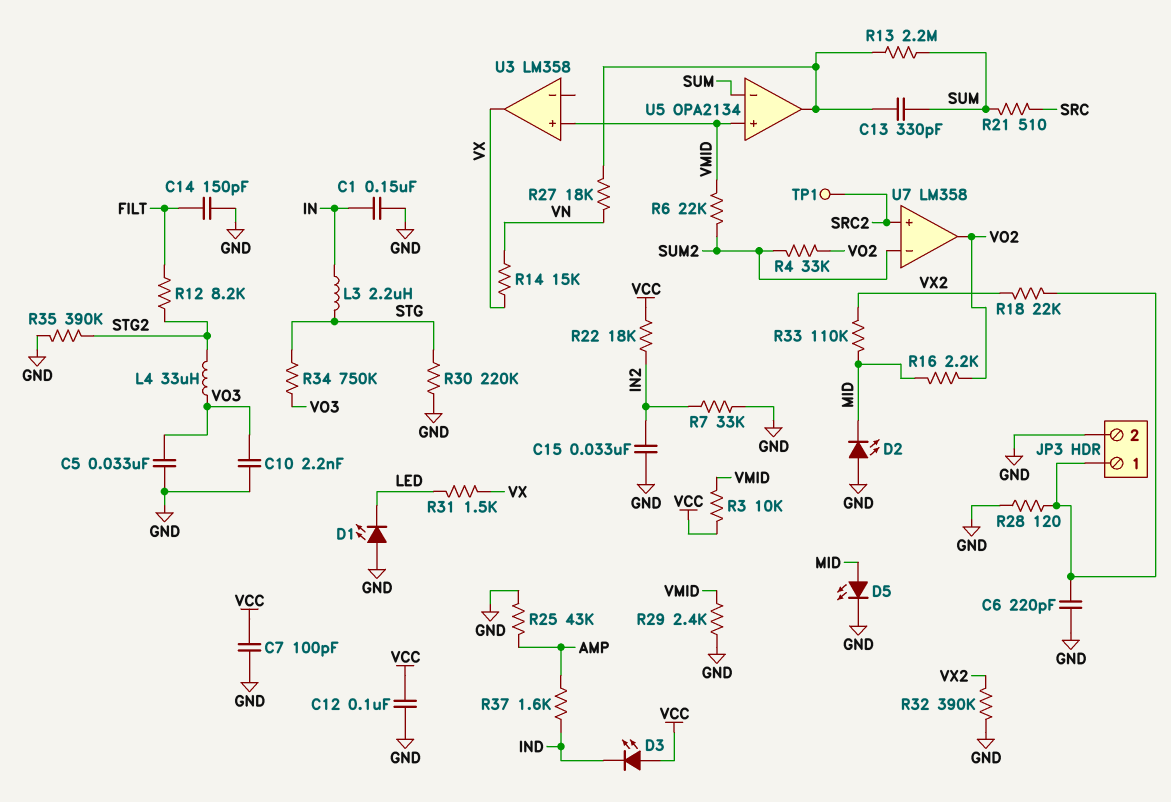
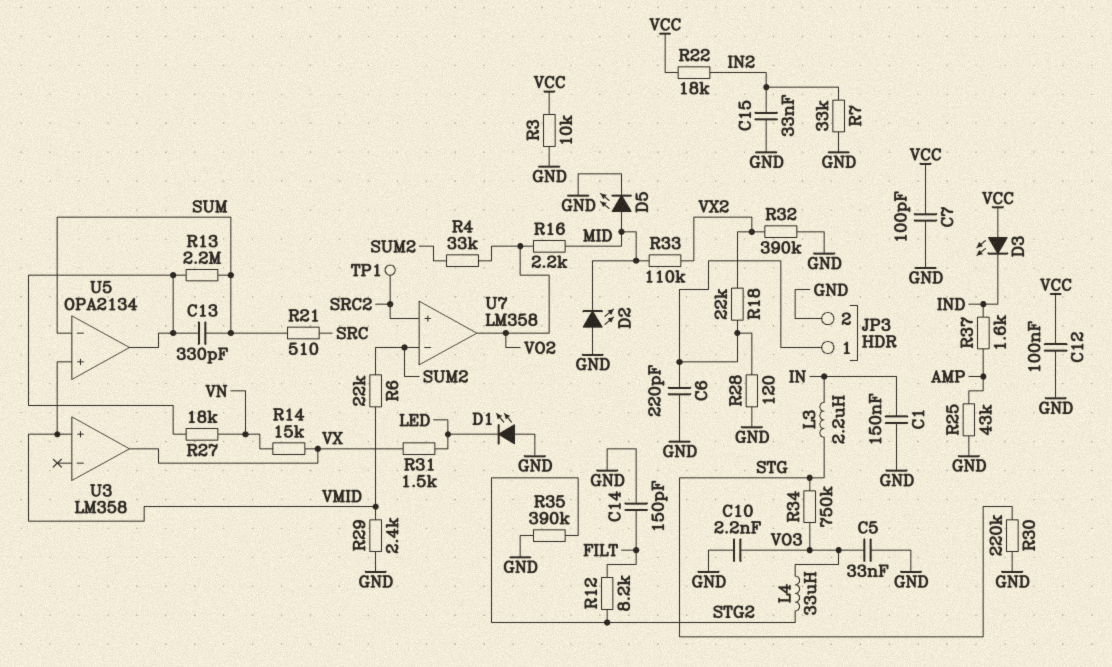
R3: 10k (VCC, VMID) -> 10k (GND, VCC)

